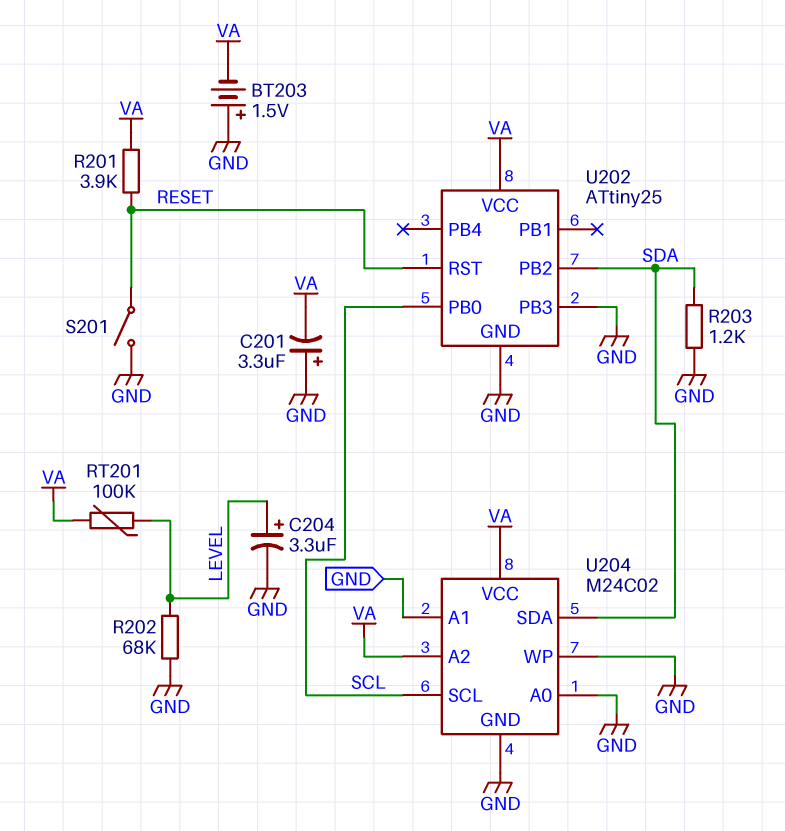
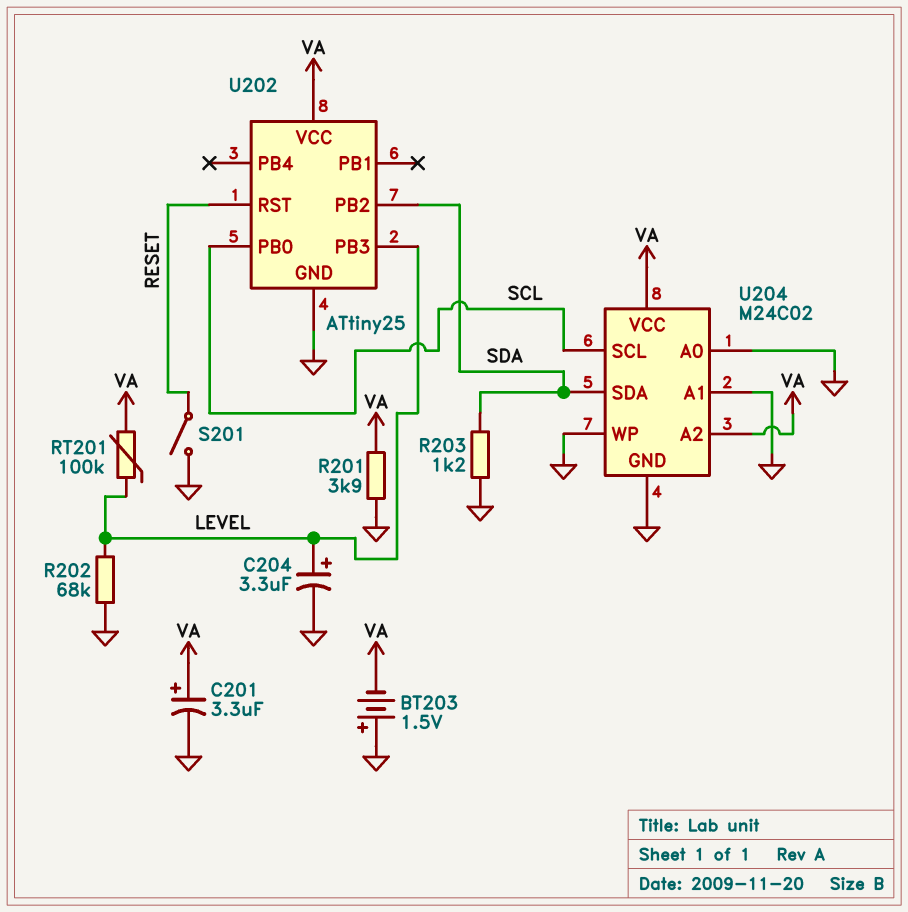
C201: 3.3uF (plus GND, minus VA) -> 3.3uF (plus VA, minus GND)
R201: 3.9k (RESET, VA) -> 3.9k (GND, VA)
U202 pin PB3: GND -> LEVEL

